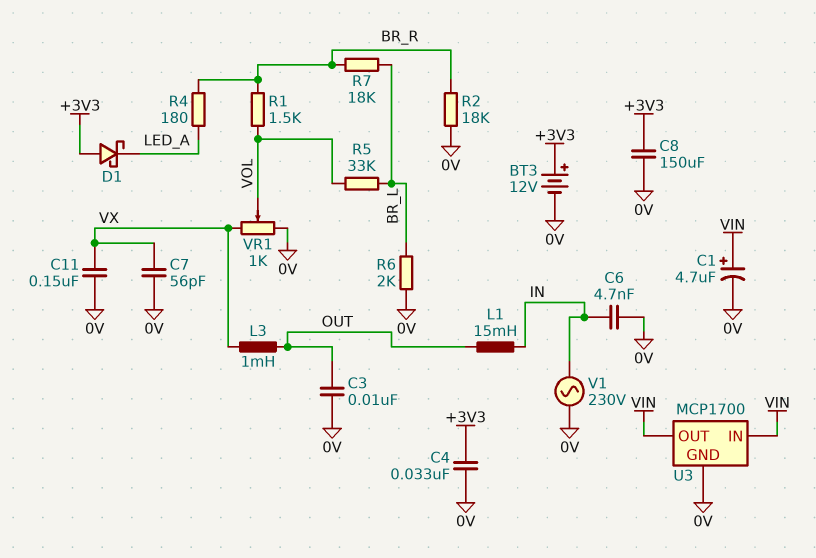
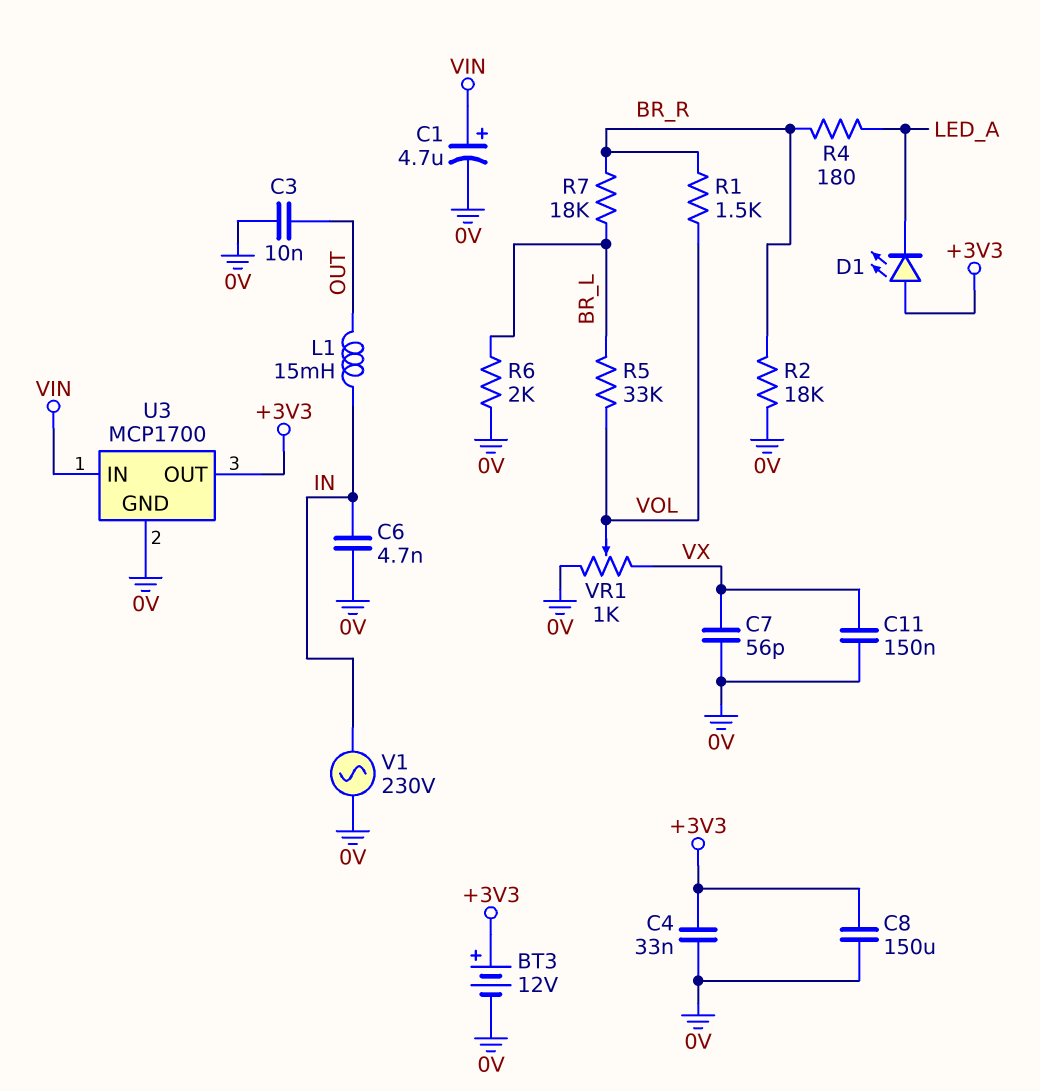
D1: schottky (A +3V3, K LED_A) -> LED (A +3V3, K LED_A)
L3: 1mH (OUT, VX) -> none
U3 pin OUT: VIN -> +3V3

